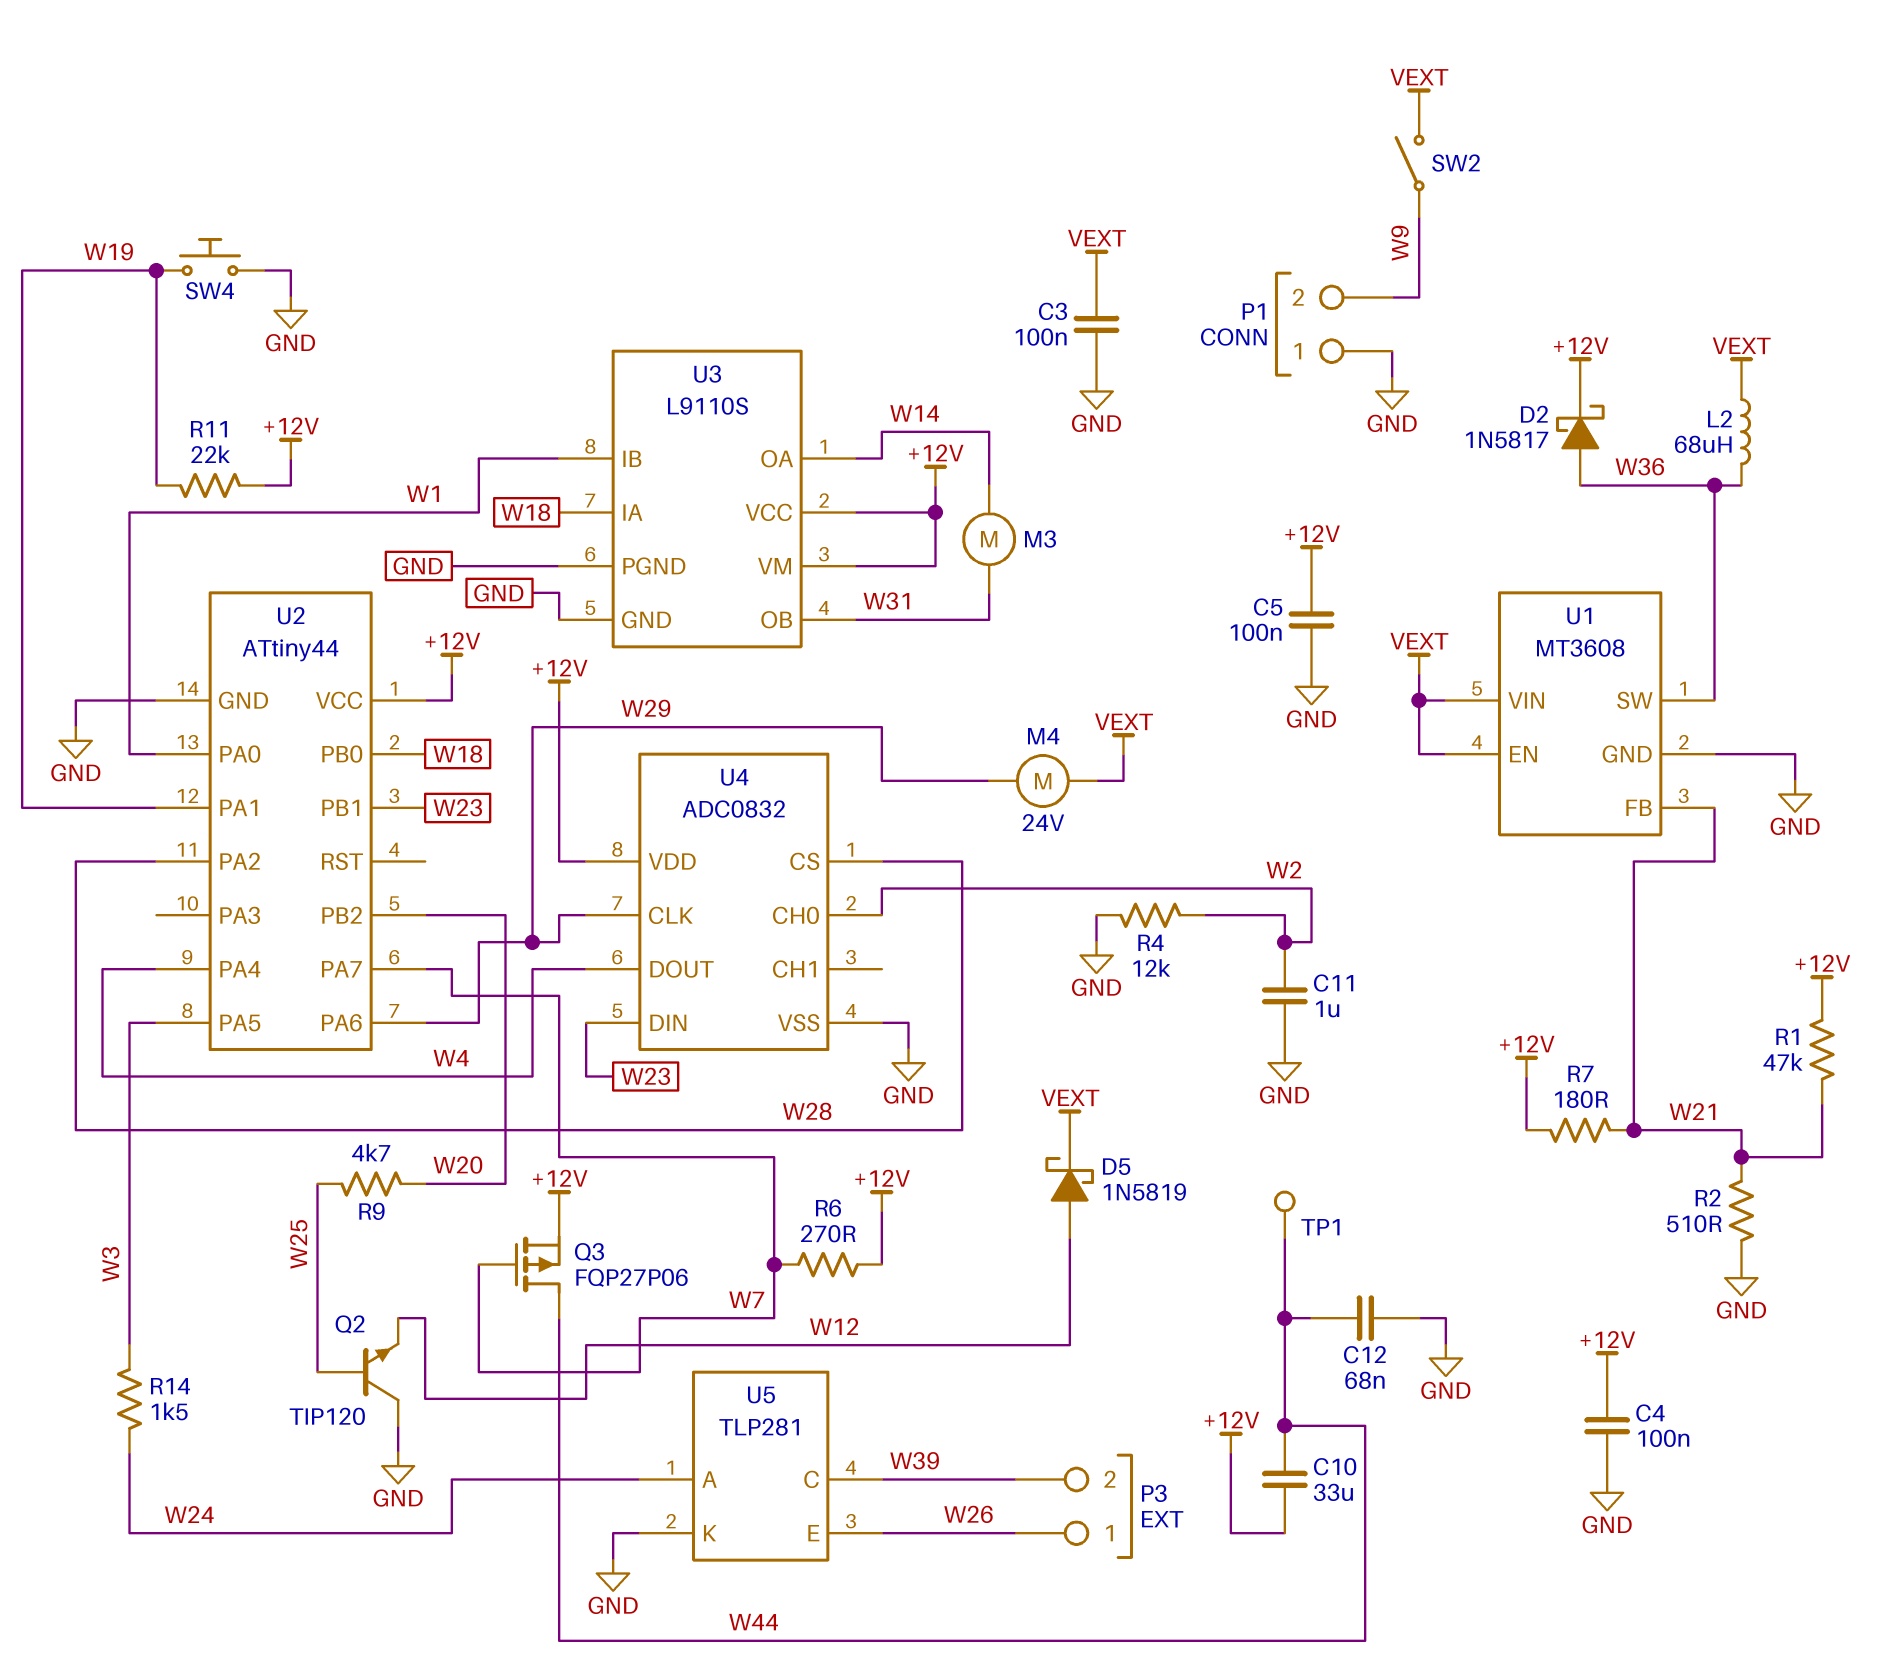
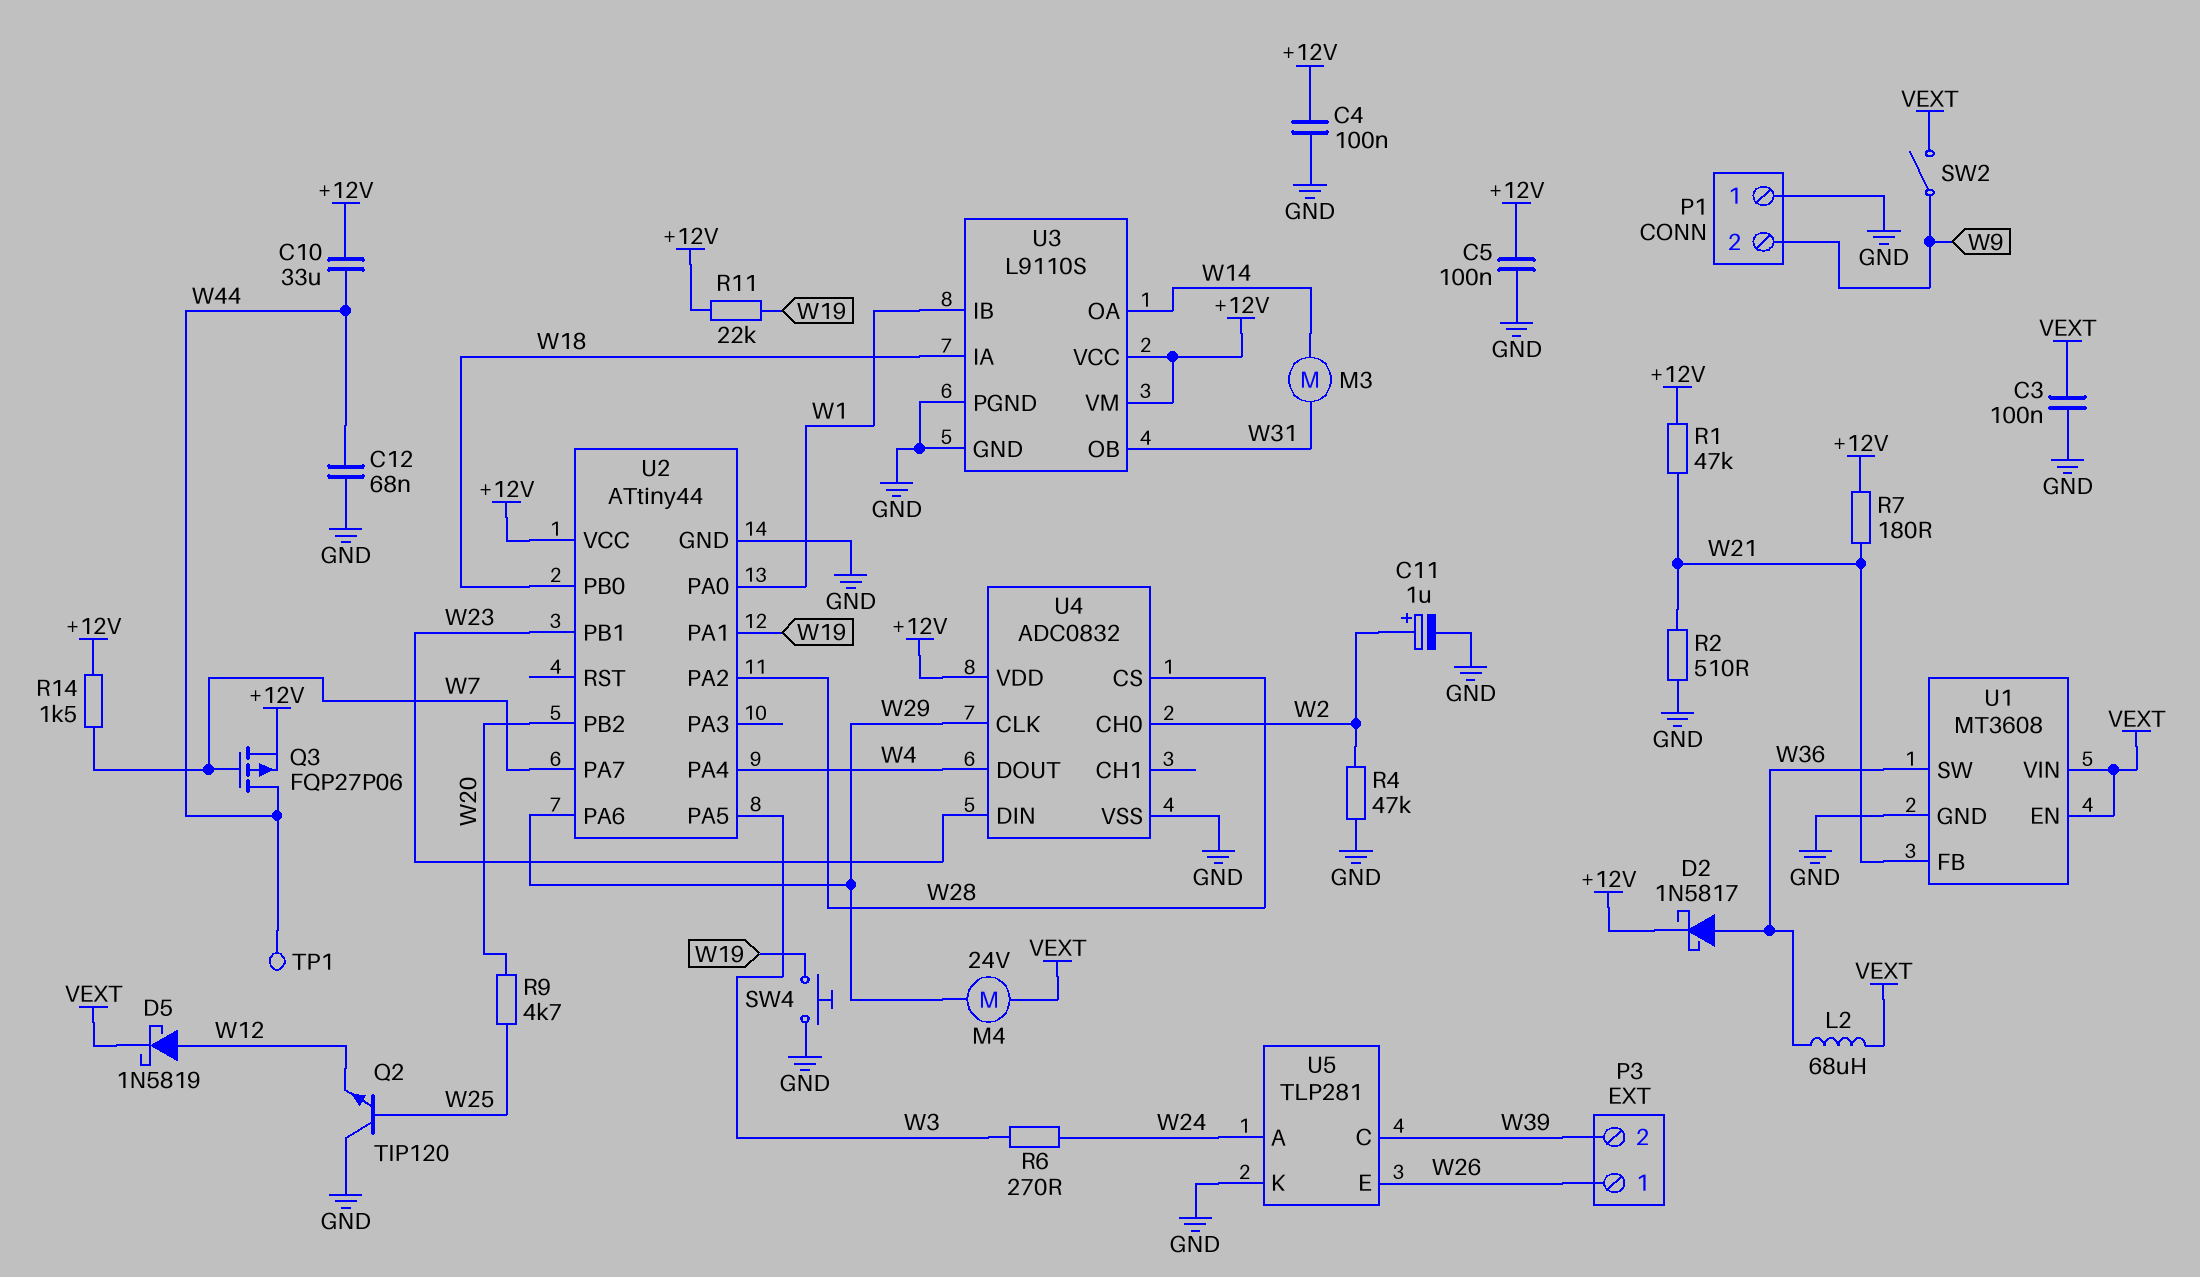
C11: 1uF (GND, W2) -> 1uF (plus W2, minus GND)
R4: 12k (GND, W2) -> 47k (GND, W2)
R6: 270 (+12V, W7) -> 270 (W3, W24)
R14: 1.5k (W3, W24) -> 1.5k (+12V, W7)

